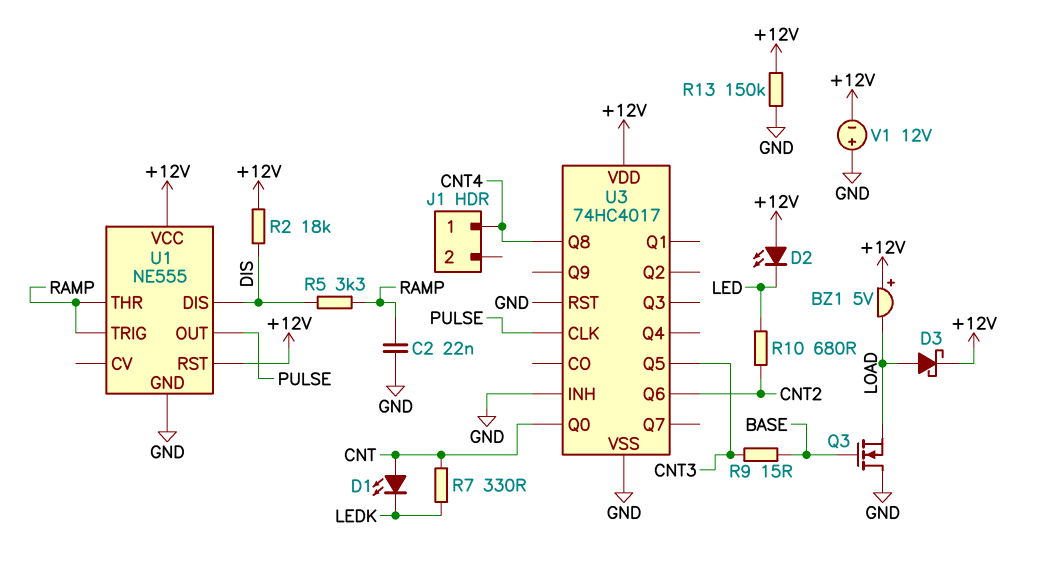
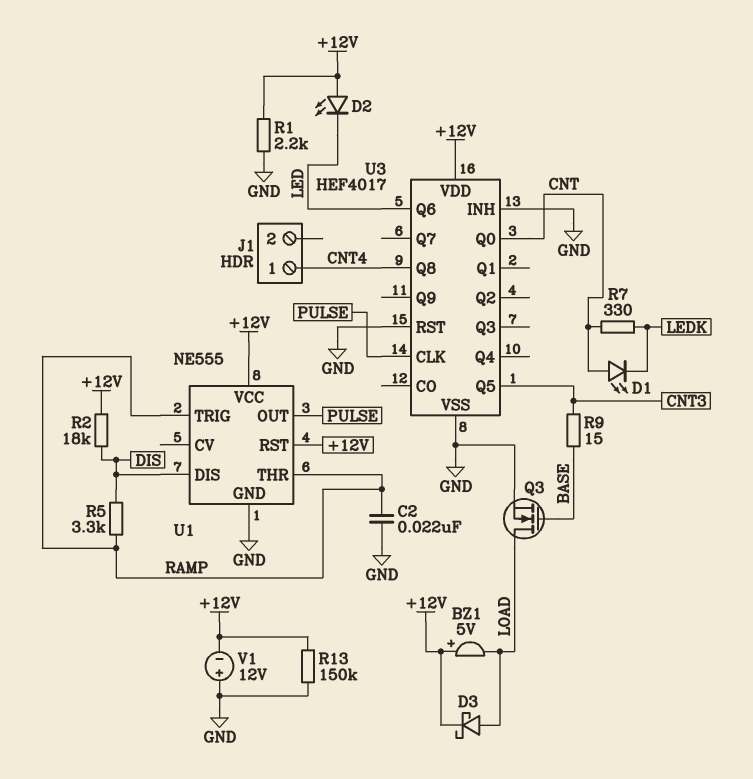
Q3: NMOS (G BASE, D GND, S LOAD) -> NMOS (G BASE, D LOAD, S GND)
R1: none -> 2.2k (+12V, GND)
R10: 680 (CNT2, LED) -> none
U3: 74HC4017 -> HEF4017
U3 pin Q6: CNT2 -> LED

